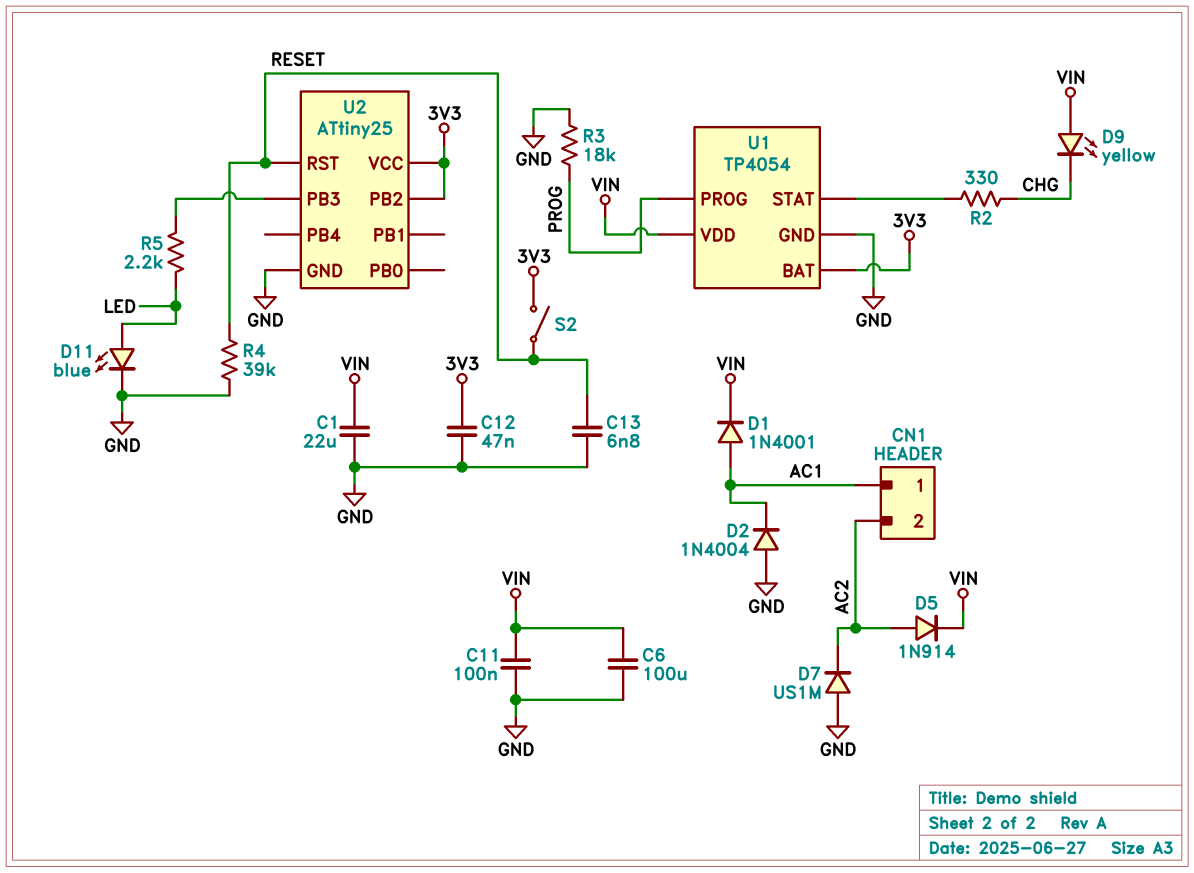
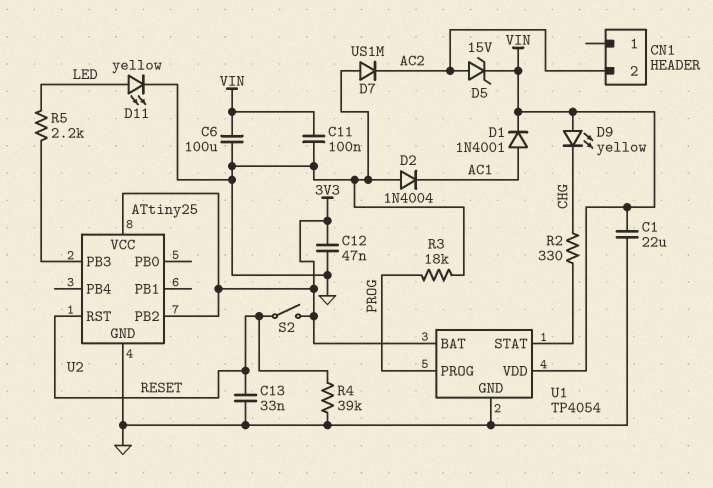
C13: 6.8nF (GND, RESET) -> 33nF (GND, RESET)
CN1 pin 1: AC1 -> none
D5: diode 1N914 (A AC2, K VIN) -> zener 15V (A AC2, K VIN)
D11: LED blue (A LED, K GND) -> LED yellow (A LED, K GND)

